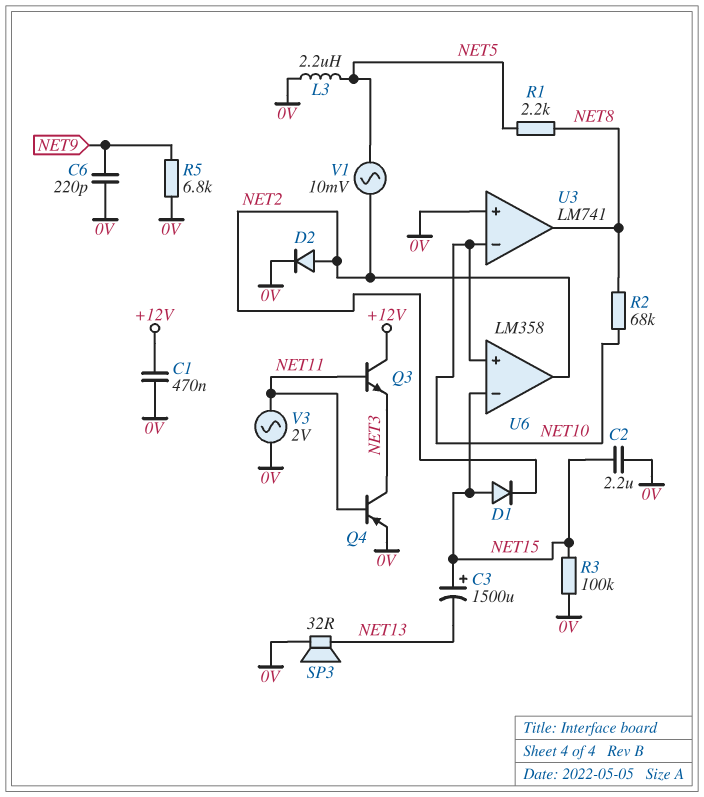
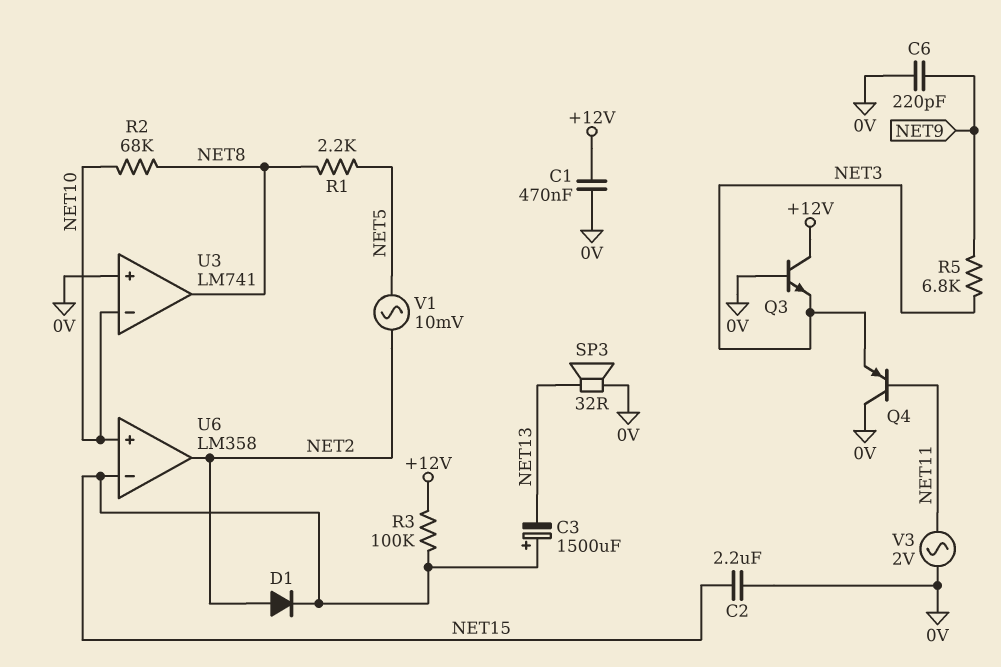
D1: diode (A NET15, K NET2) -> diode (A NET2, K NET15)
D2: diode (A NET2, K 0V) -> none
L3: 2.2uH (0V, NET5) -> none
Q3: NPN (B NET11, C +12V, E NET3) -> NPN (B 0V, C +12V, E NET3)
Q4: PNP (B NET11, C NET3, E 0V) -> PNP (B NET11, C 0V, E NET3)
R3: 100k (0V, NET15) -> 100k (+12V, NET15)
R5: 6.8k (0V, NET9) -> 6.8k (NET3, NET9)

